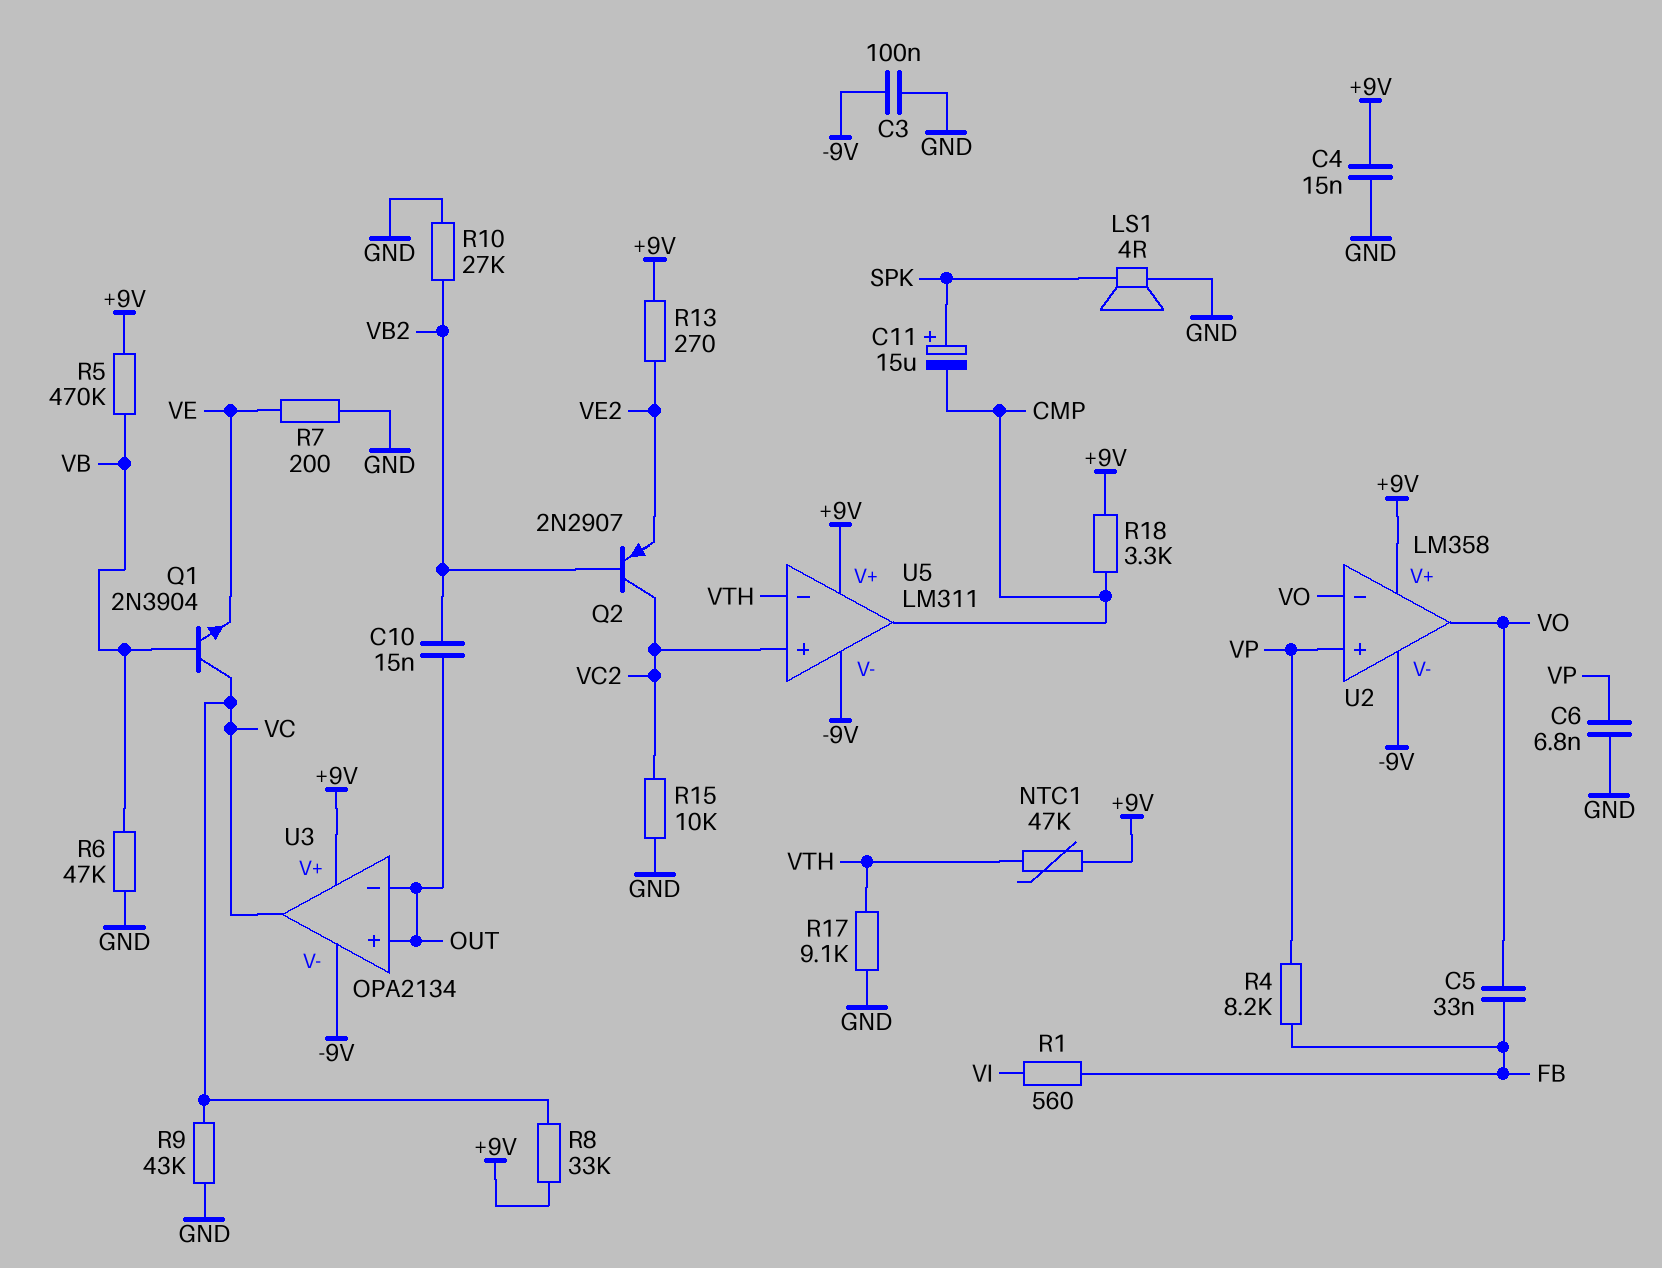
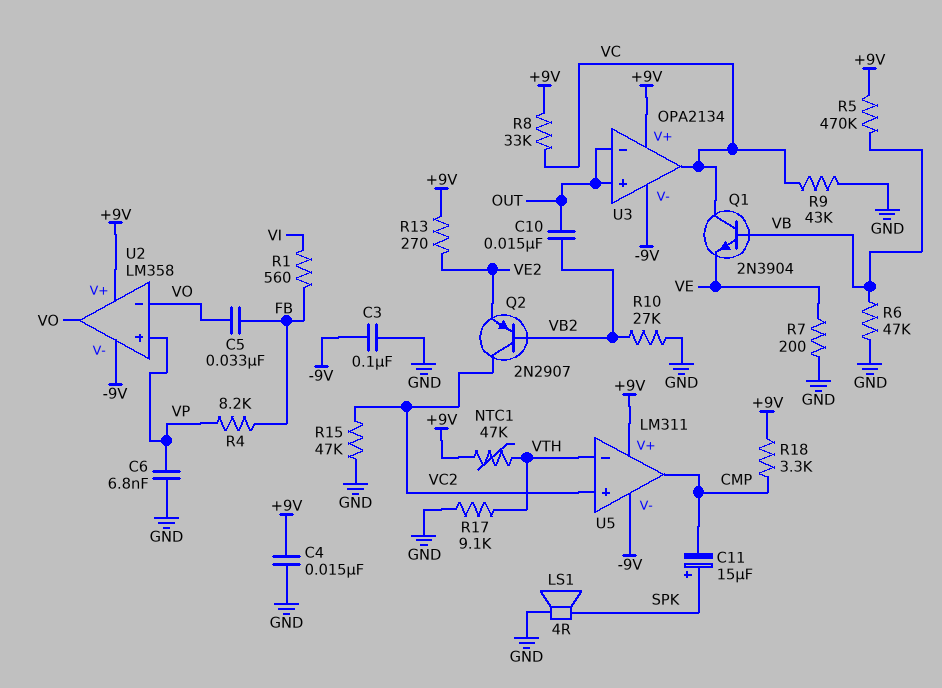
R15: 10k (GND, VC2) -> 47k (GND, VC2)

